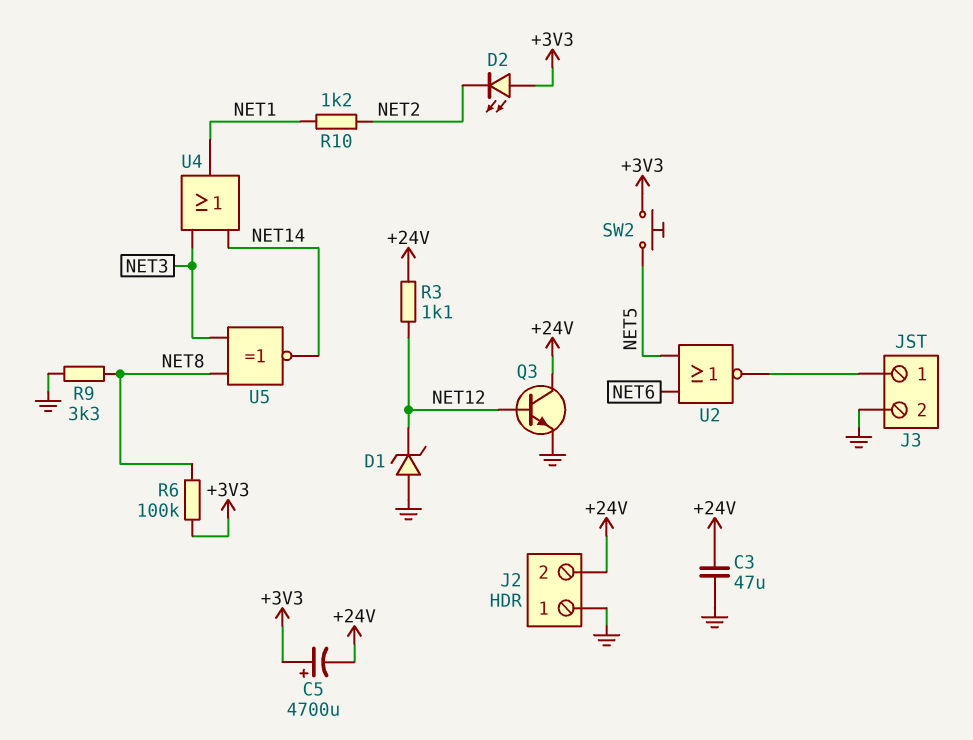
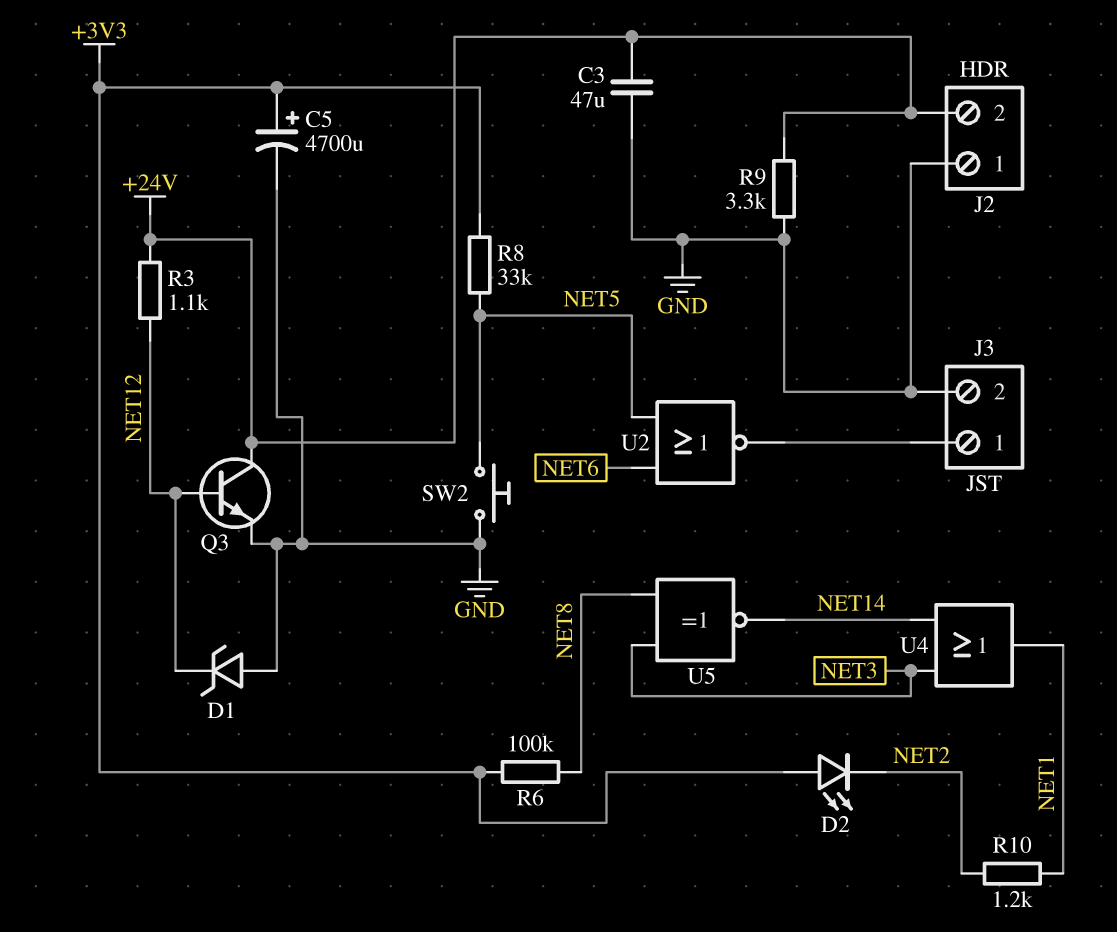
C5: 4700uF (plus +3V3, minus +24V) -> 4700uF (plus +3V3, minus GND)
R8: none -> 33k (+3V3, NET5)
R9: 3.3k (GND, NET8) -> 3.3k (+24V, GND)
SW2: button (+3V3, NET5) -> button (GND, NET5)

